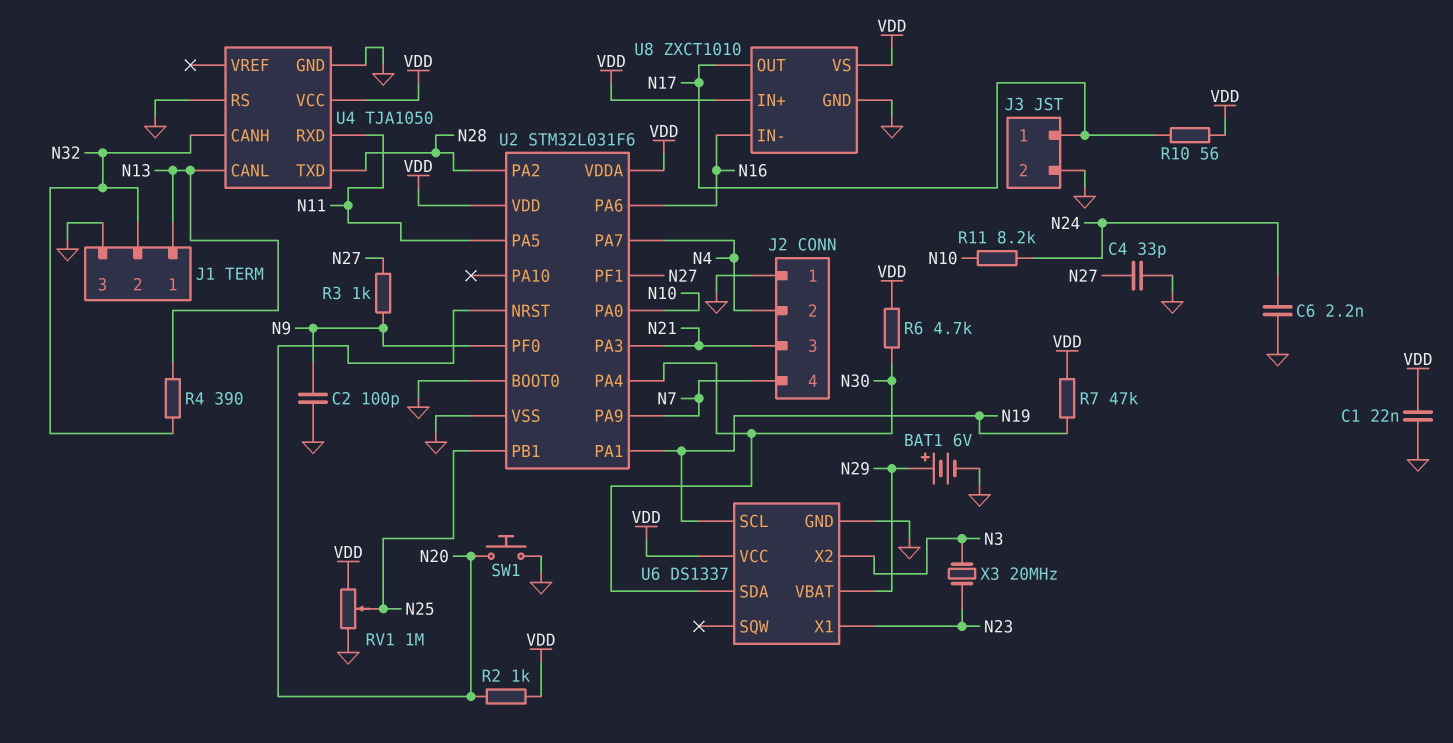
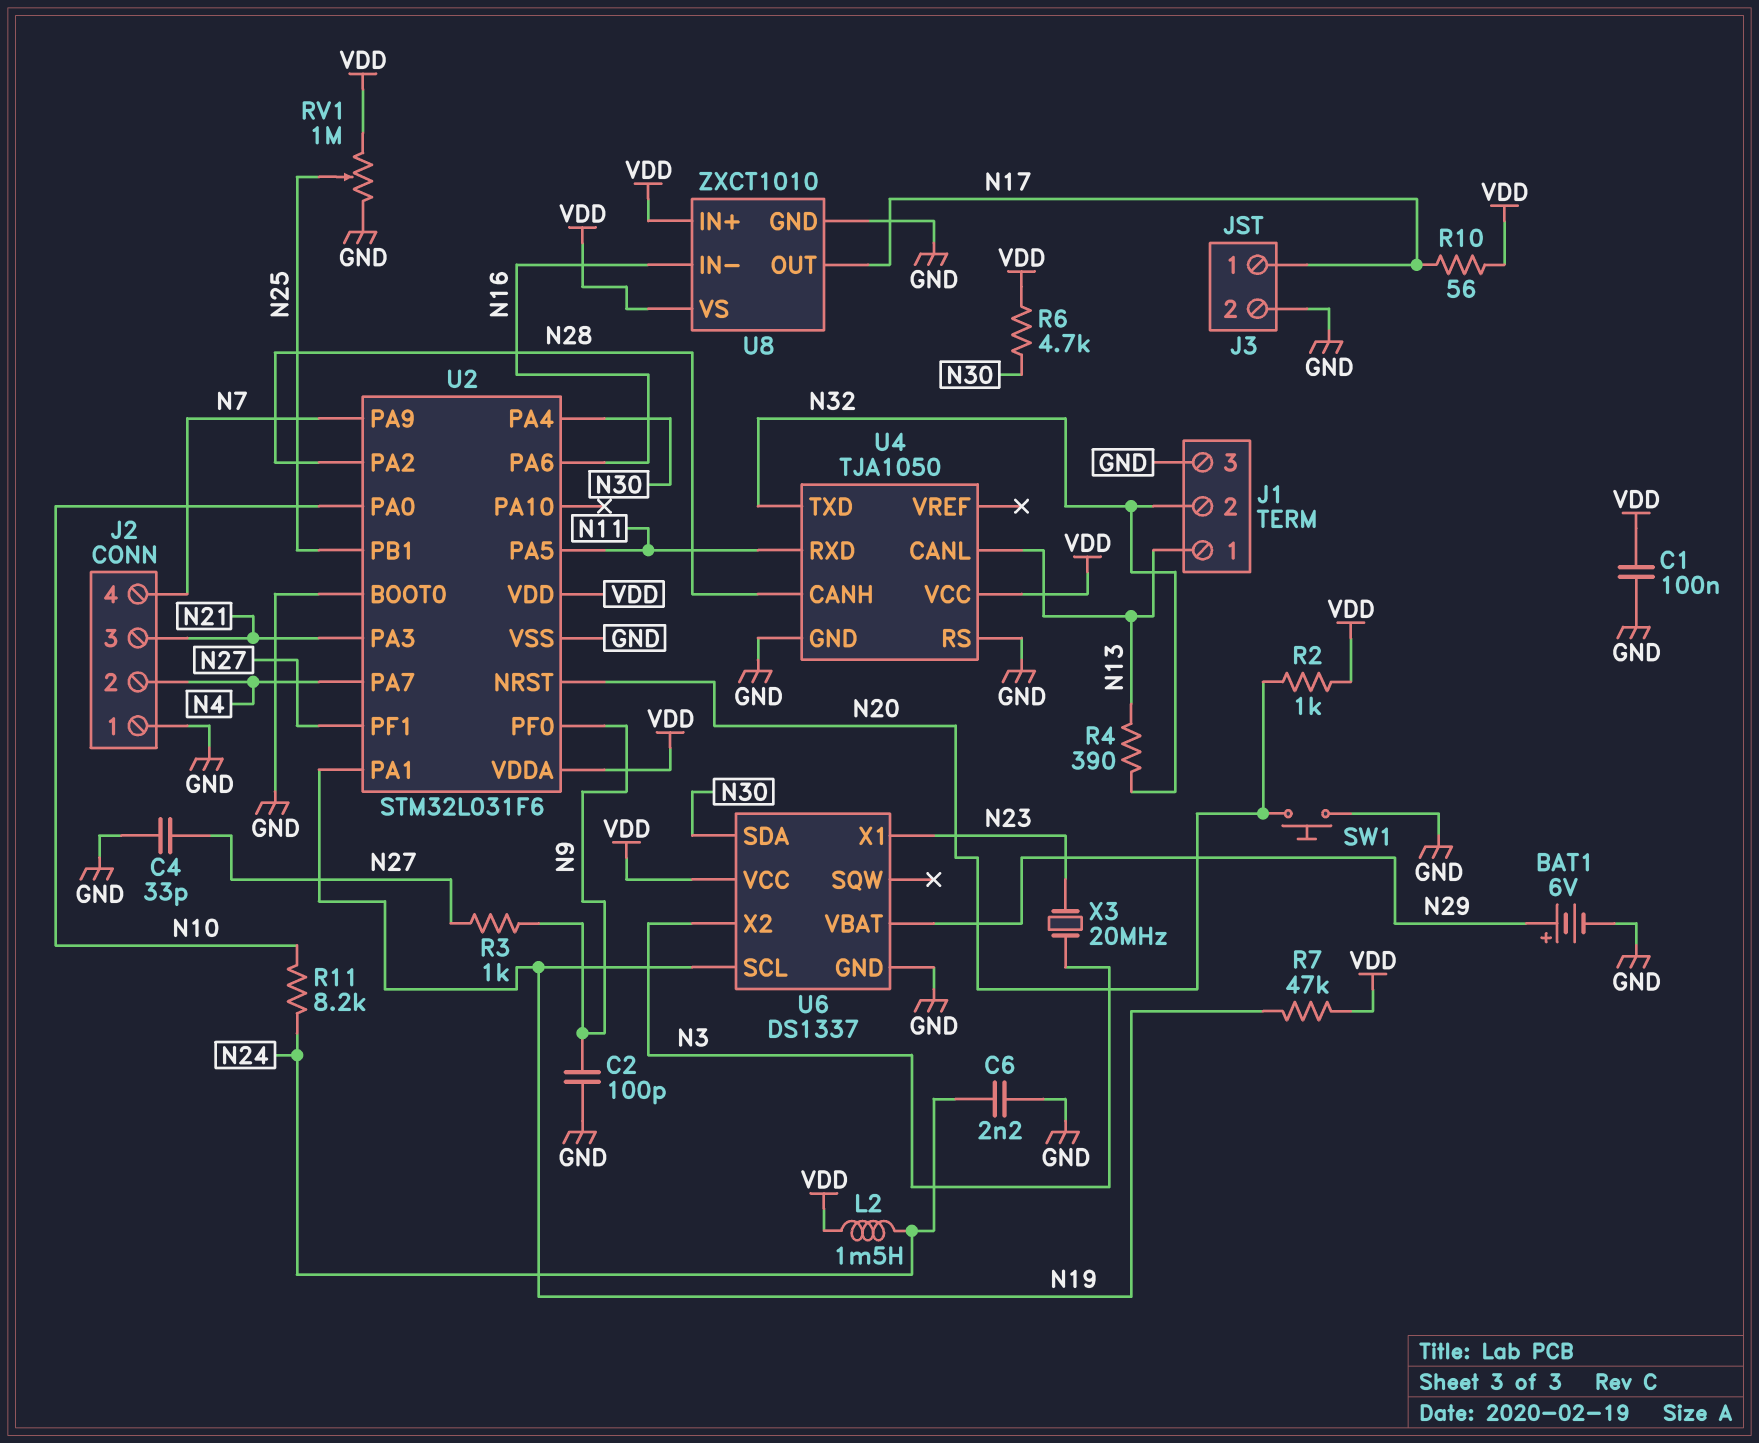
C1: 22nF (GND, VDD) -> 100nF (GND, VDD)
L2: none -> 1.5mH (N24, VDD)
U4 pin CANH: N32 -> N28
U4 pin TXD: N28 -> N32

